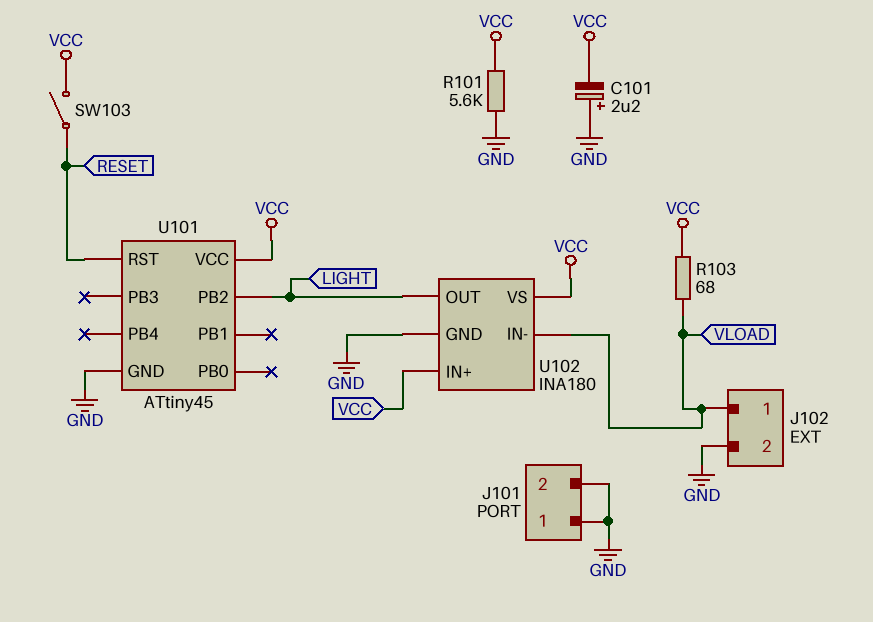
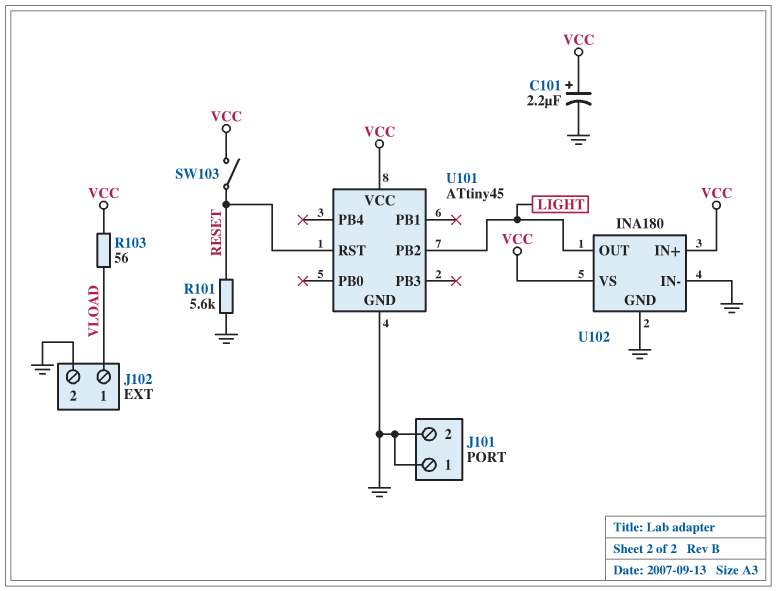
C101: 2.2uF (plus GND, minus VCC) -> 2.2uF (plus VCC, minus GND)
R101: 5.6k (GND, VCC) -> 5.6k (GND, RESET)
R103: 68 (VCC, VLOAD) -> 56 (VCC, VLOAD)
U102 pin IN-: VLOAD -> GND

